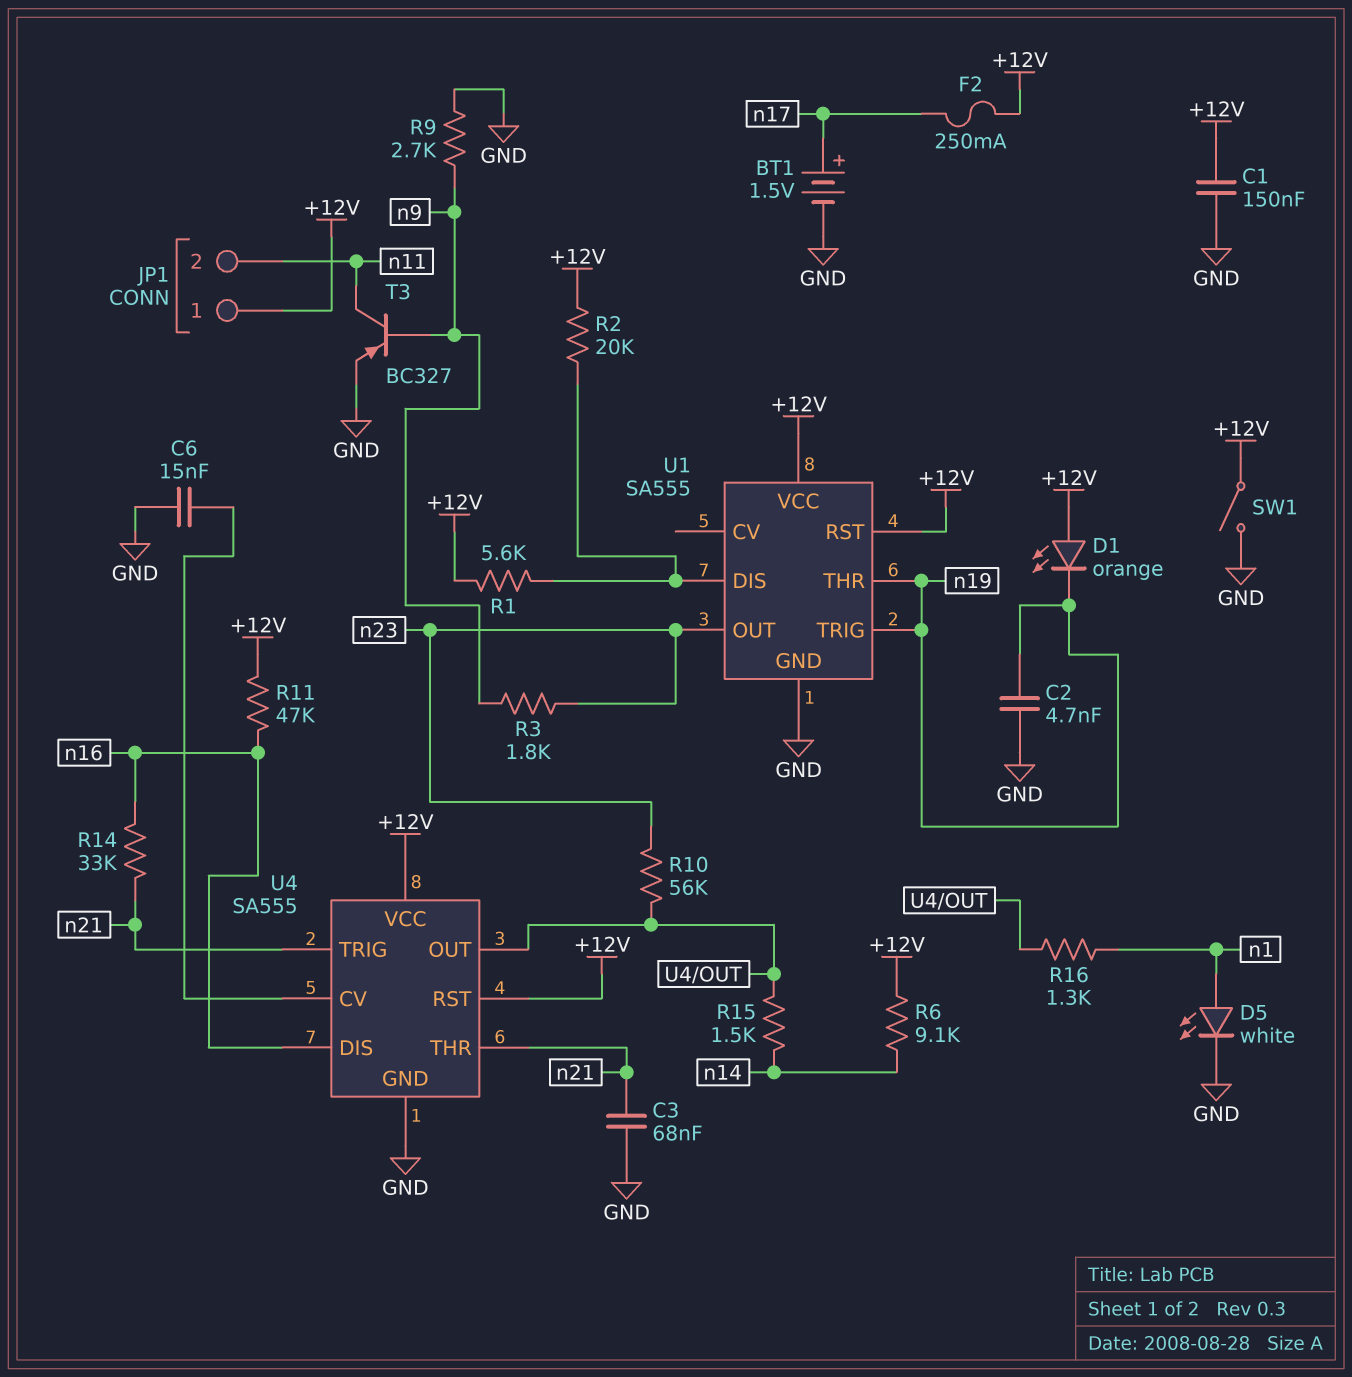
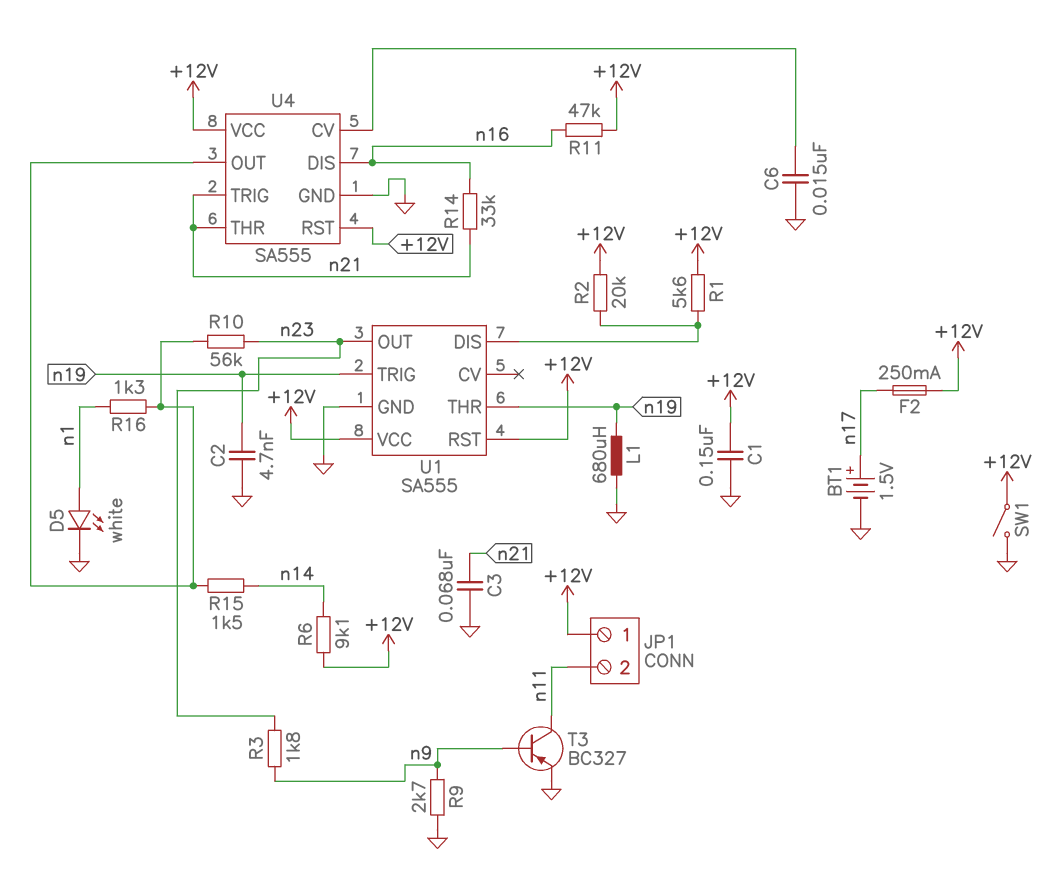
D1: LED orange (A +12V, K n19) -> none
L1: none -> 680uH (GND, n19)

